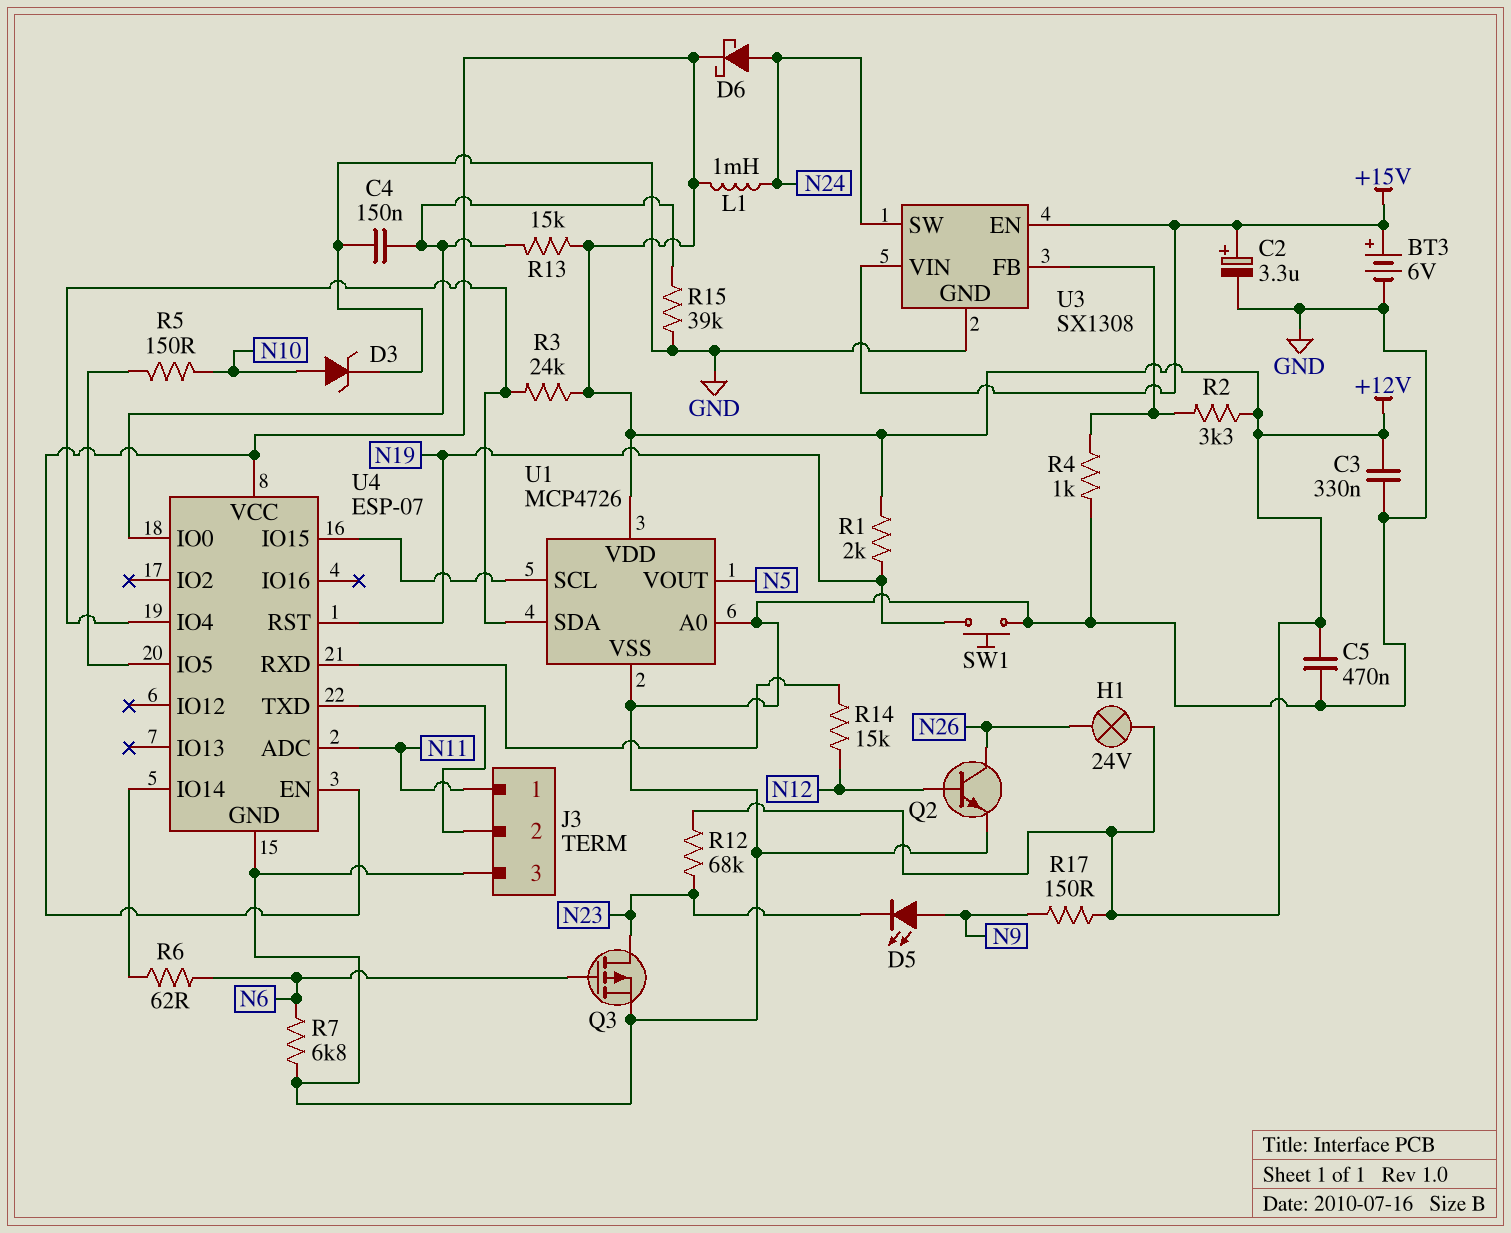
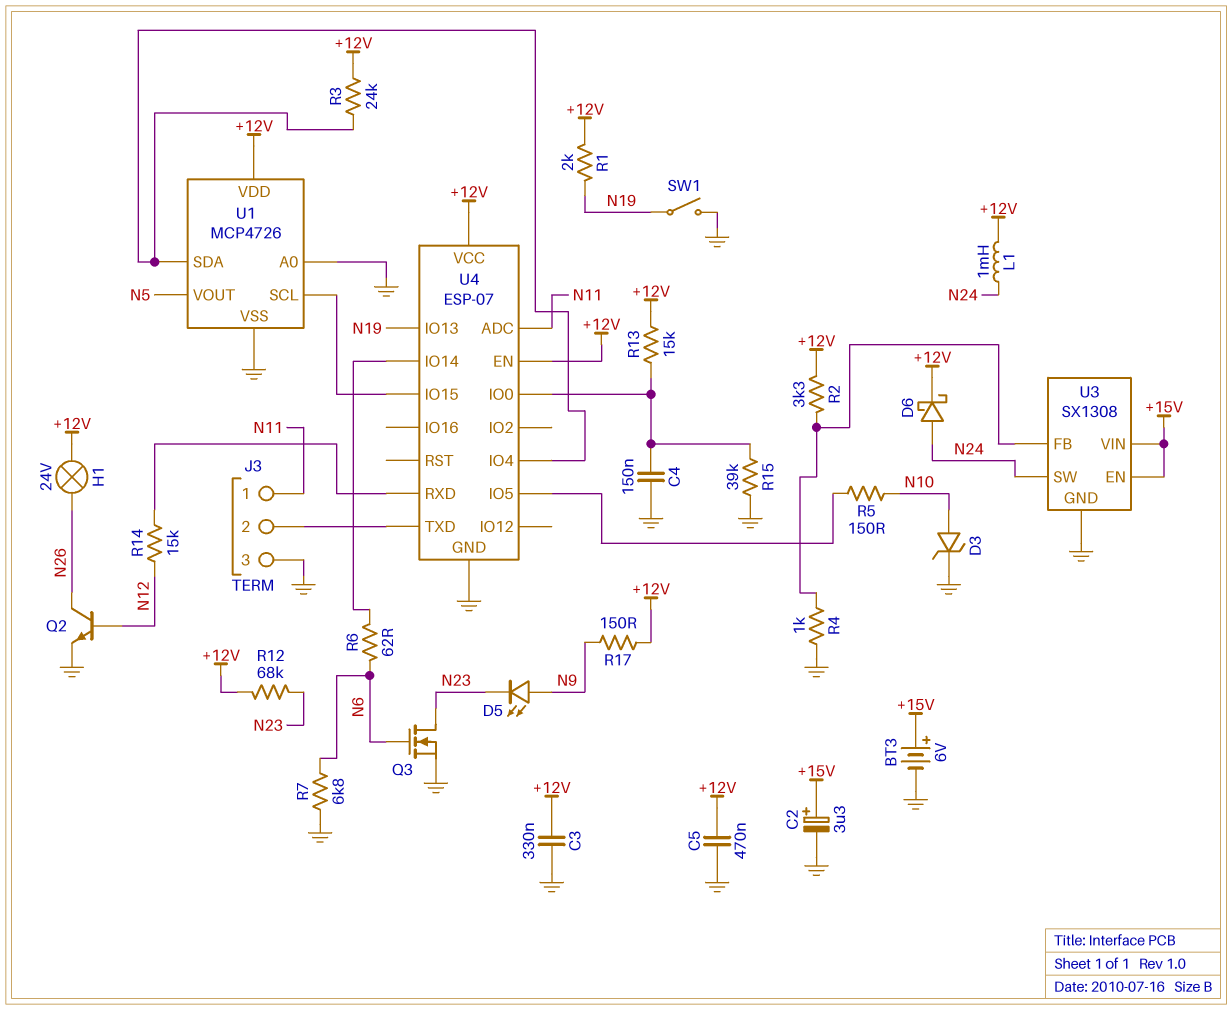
Q3: PMOS (G N6, D N23, S GND) -> NMOS (G N6, D N23, S GND)
SW1: button (GND, N19) -> switch (GND, N19)
U4 pin IO13: none -> N19
U4 pin RST: N19 -> none

